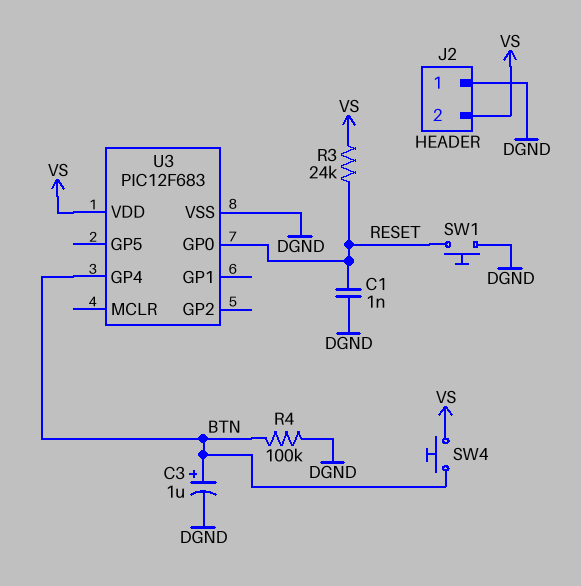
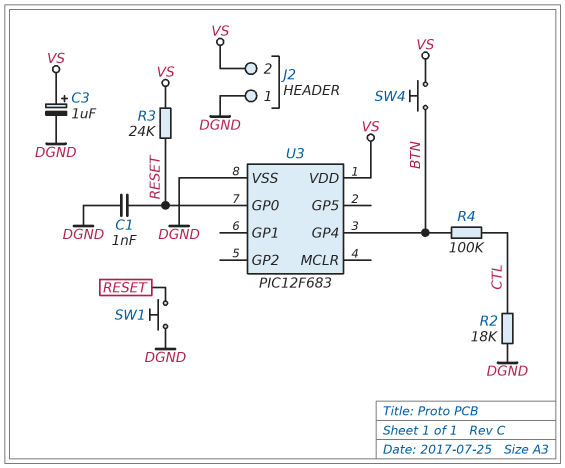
C3: 1uF (plus BTN, minus DGND) -> 1uF (plus VS, minus DGND)
R2: none -> 18k (CTL, DGND)
R4: 100k (BTN, DGND) -> 100k (BTN, CTL)

